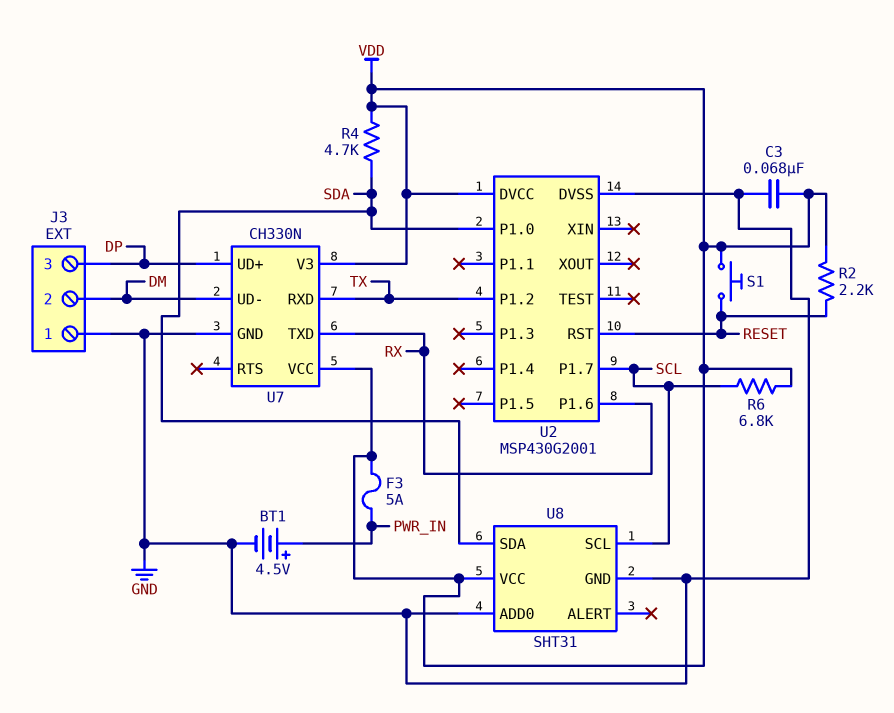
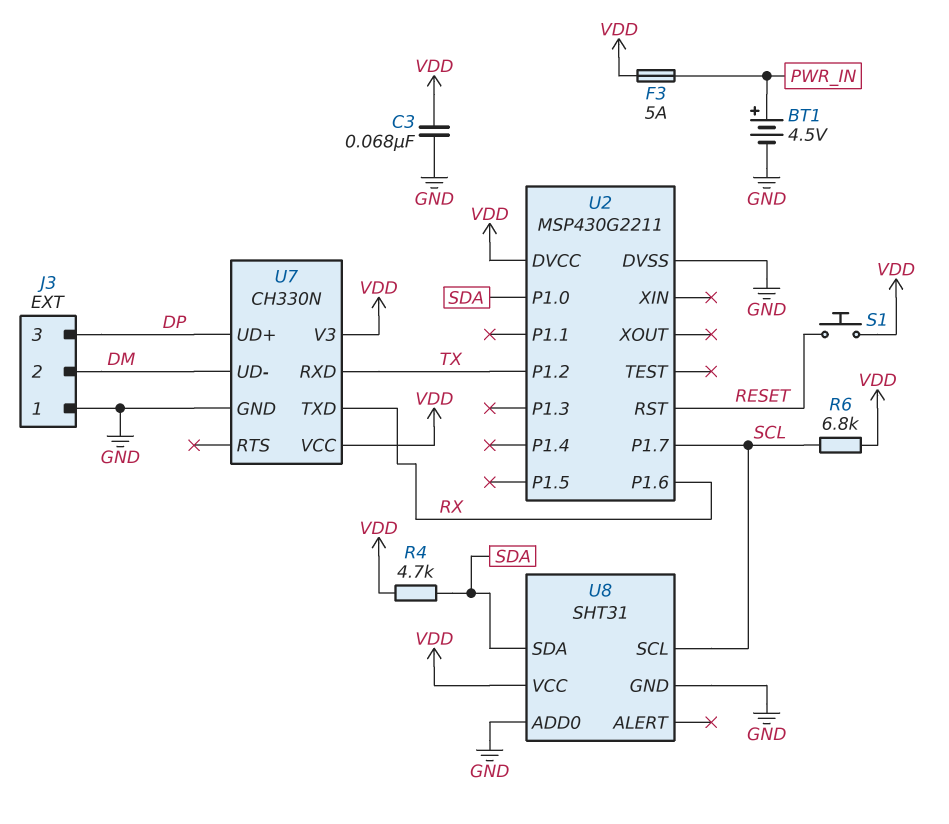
R2: 2.2k (RESET, VDD) -> none
U2: MSP430G2001 -> MSP430G2211

